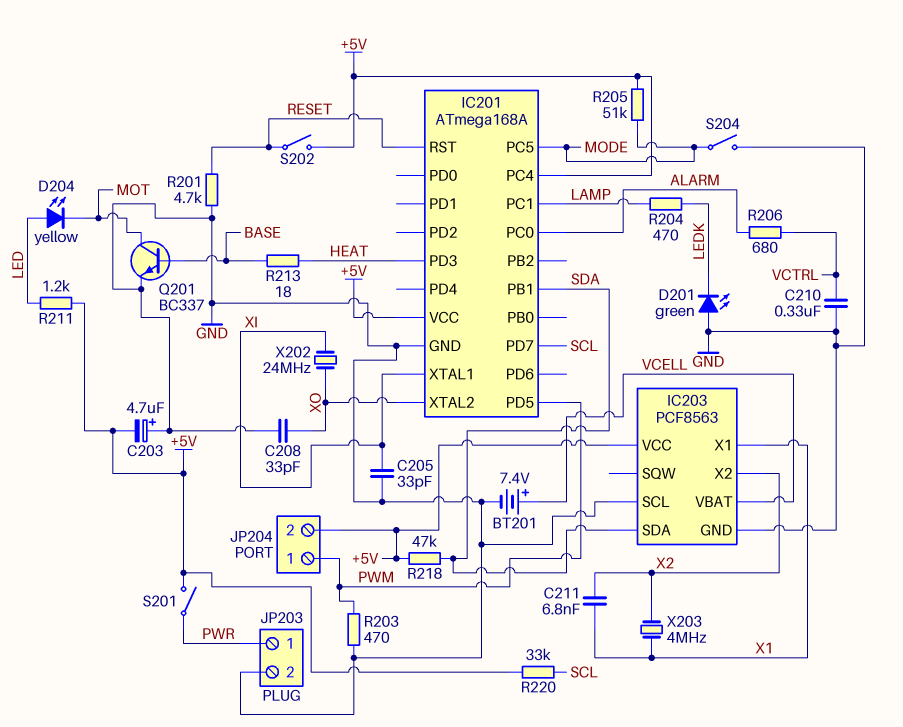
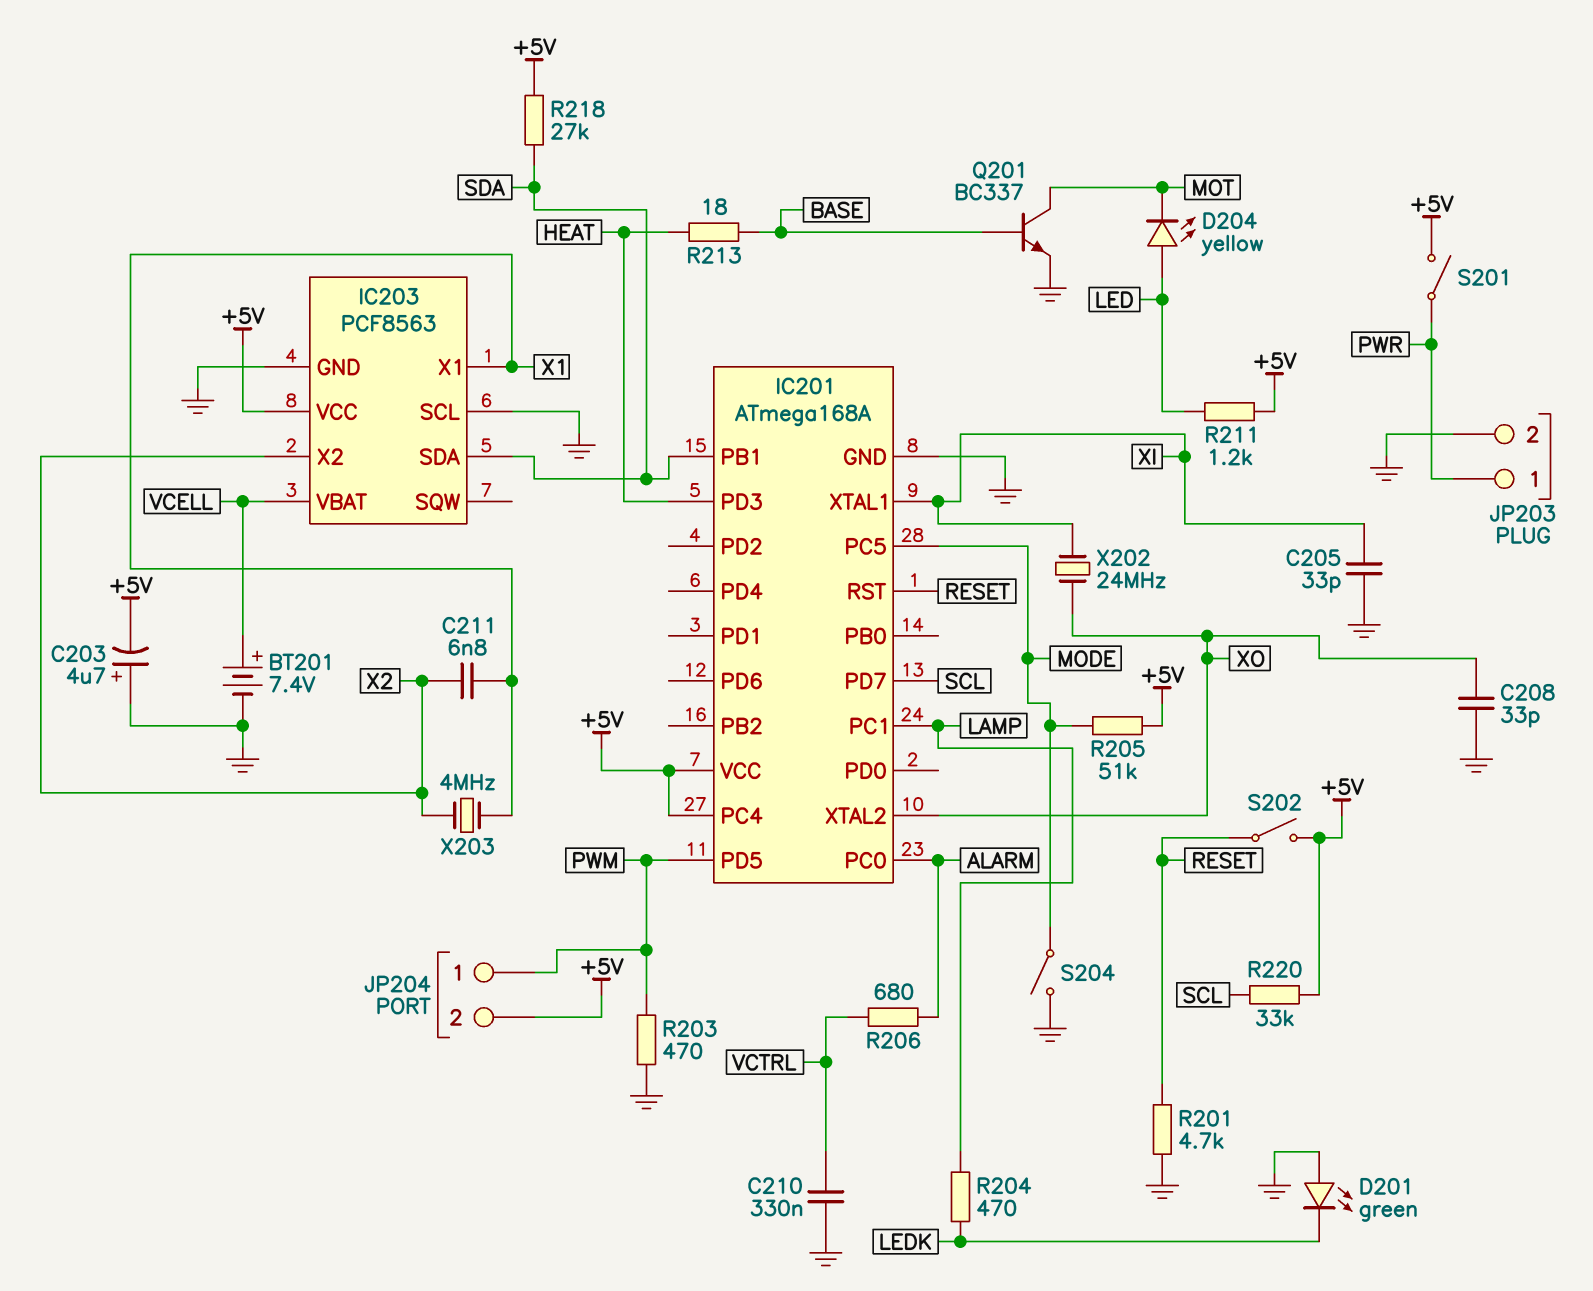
R218: 47k (+5V, SDA) -> 27k (+5V, SDA)

